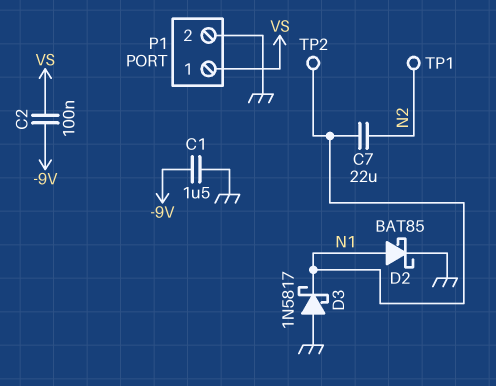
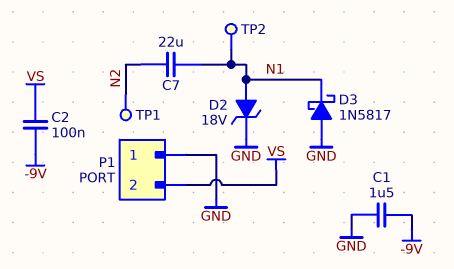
D2: schottky BAT85 (A N1, K GND) -> zener 18V (A N1, K GND)
P1 pin 1: VS -> GND
P1 pin 2: GND -> VS

